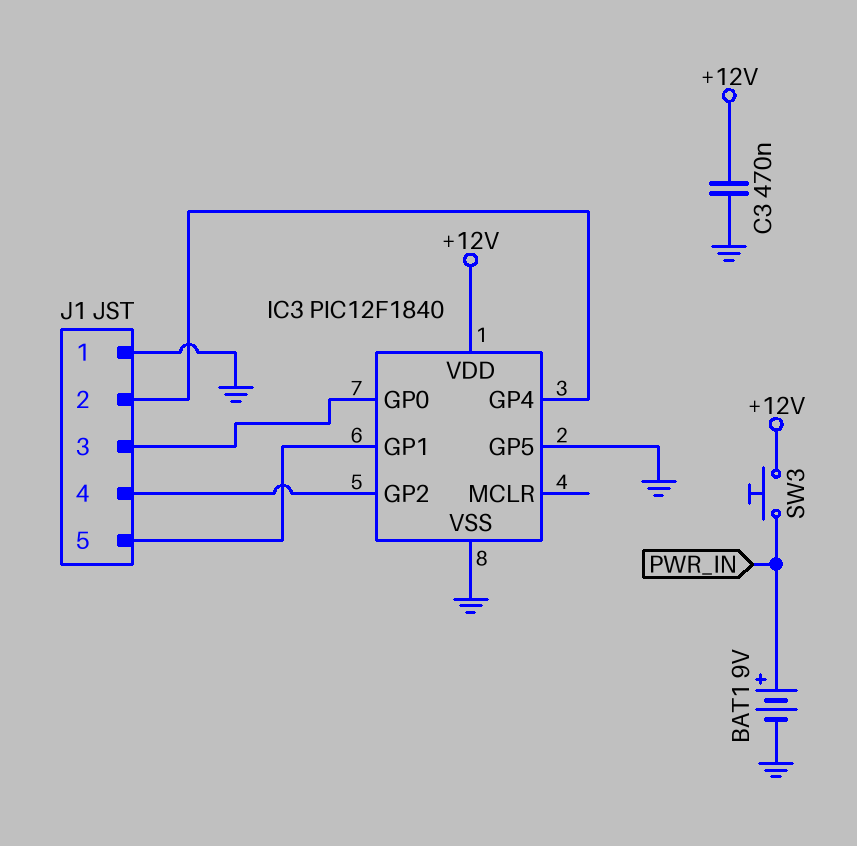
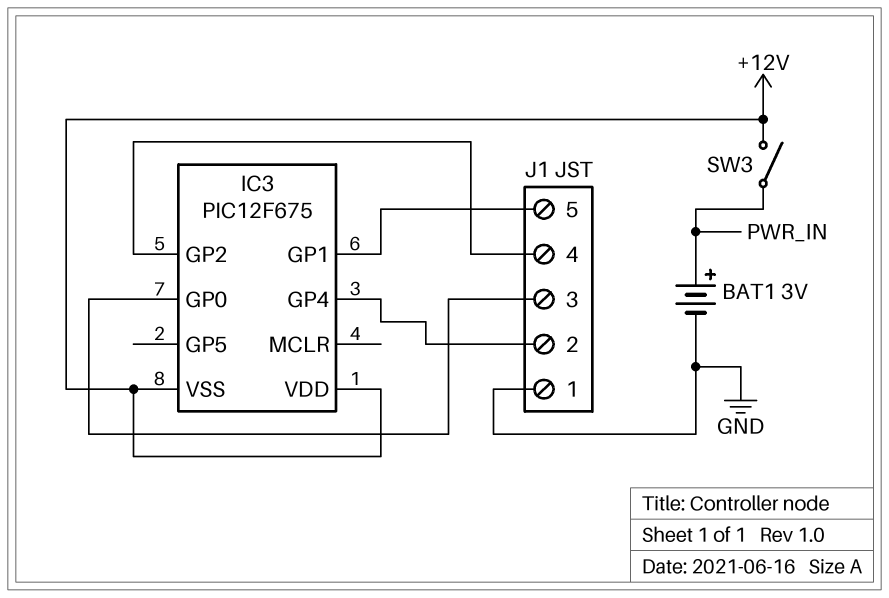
BAT1: 9V (plus PWR_IN, minus GND) -> 3V (plus PWR_IN, minus GND)
C3: 470nF (+12V, GND) -> none
IC3: PIC12F1840 -> PIC12F675
IC3 pin GP5: GND -> none
IC3 pin VSS: GND -> +12V
SW3: button (+12V, PWR_IN) -> switch (+12V, PWR_IN)

